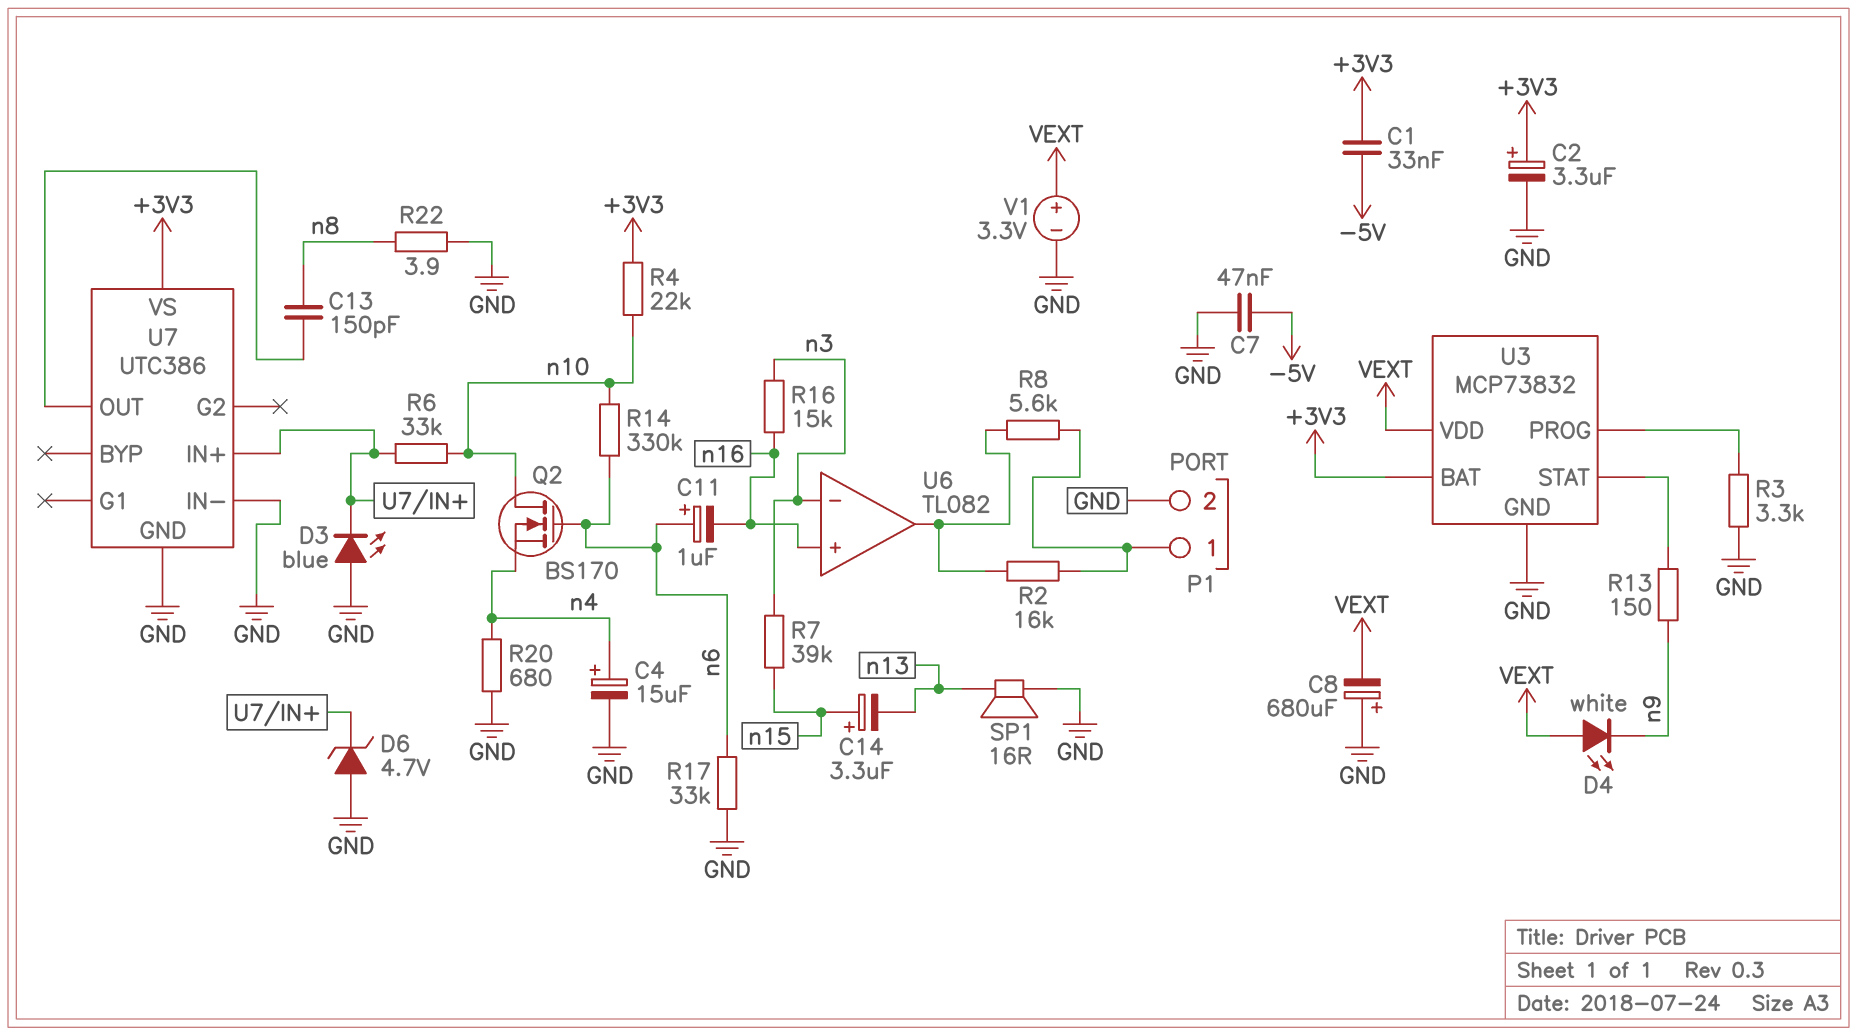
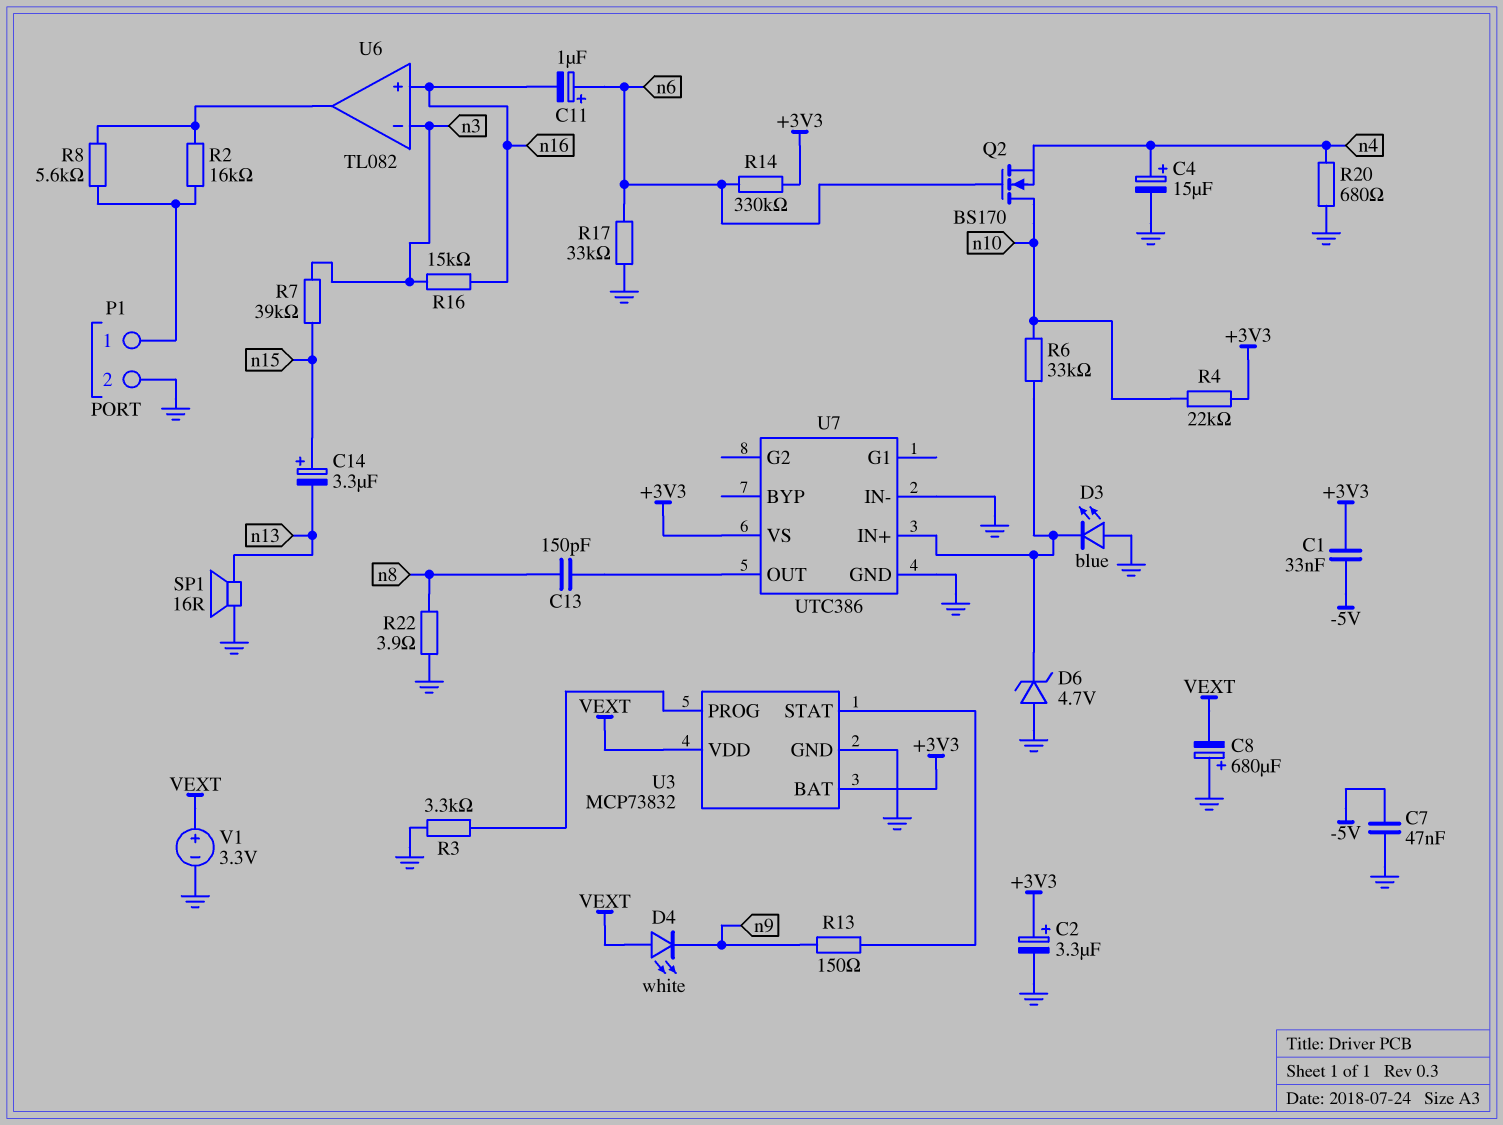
R14: 330k (n6, n10) -> 330k (+3V3, n6)

